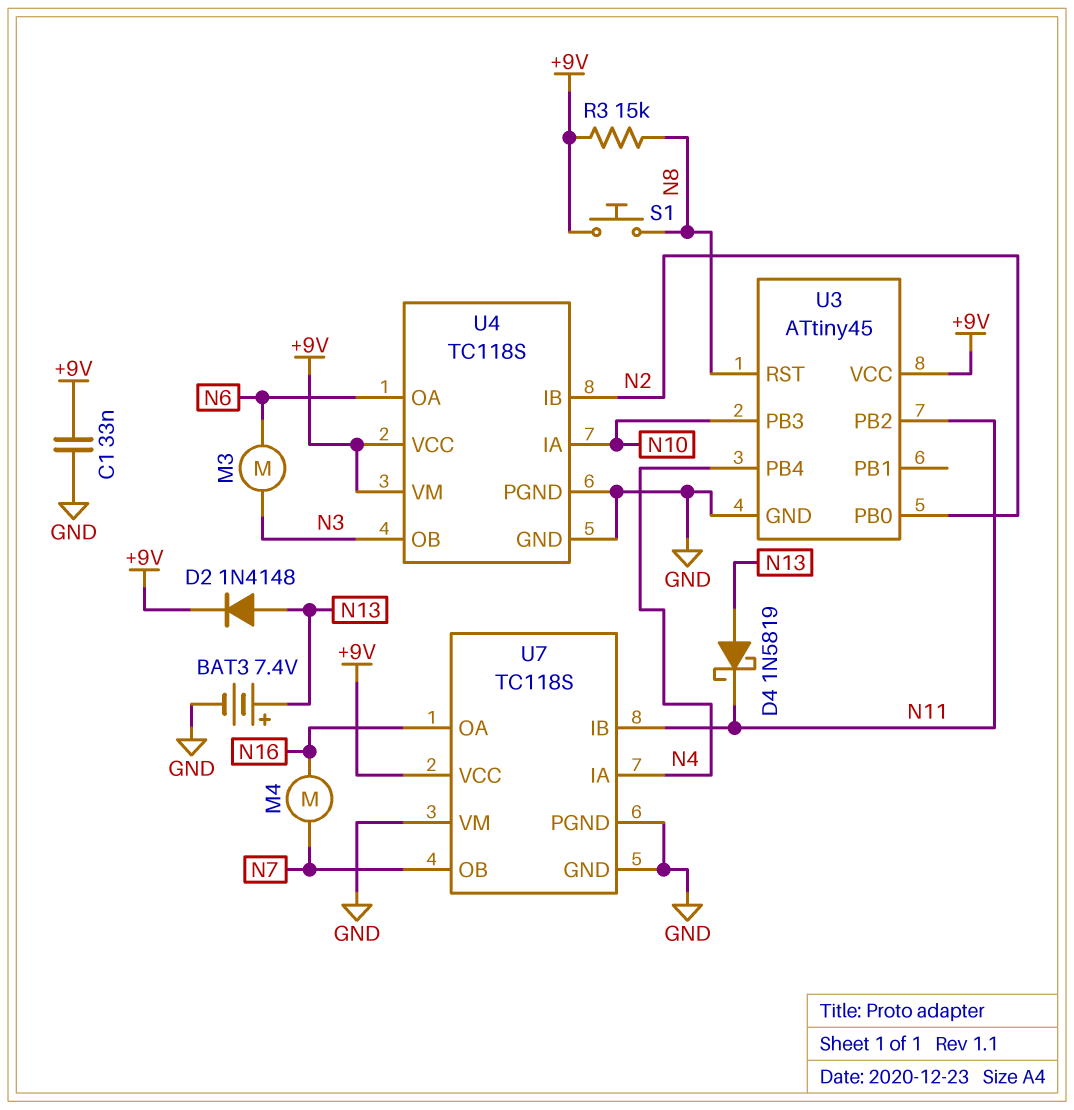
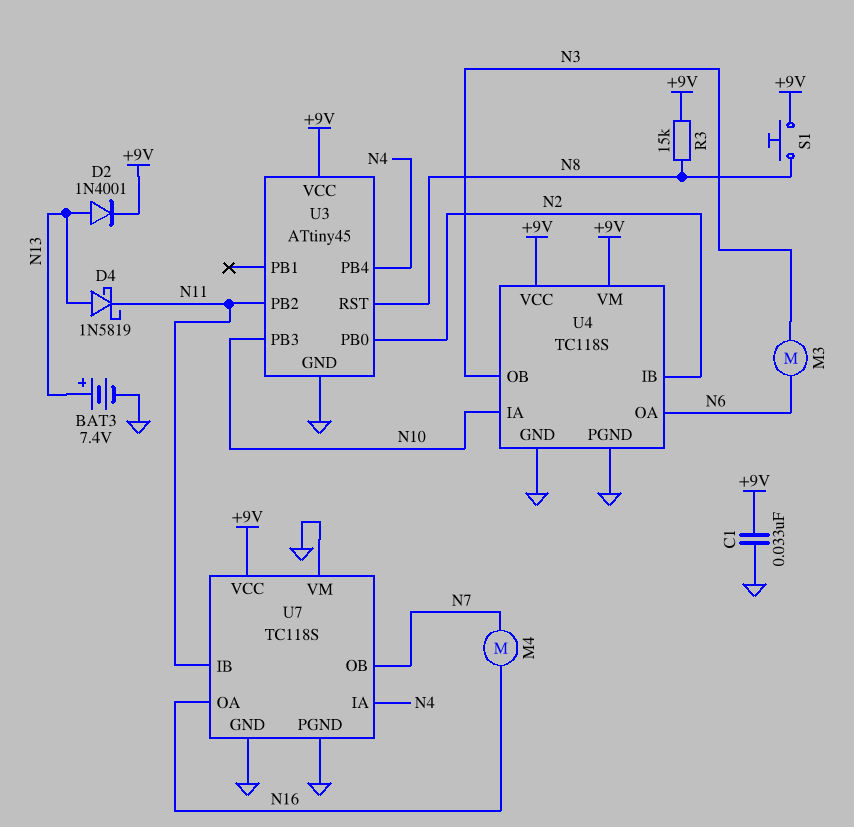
D2: diode 1N4148 (A N13, K +9V) -> diode 1N4001 (A N13, K +9V)

